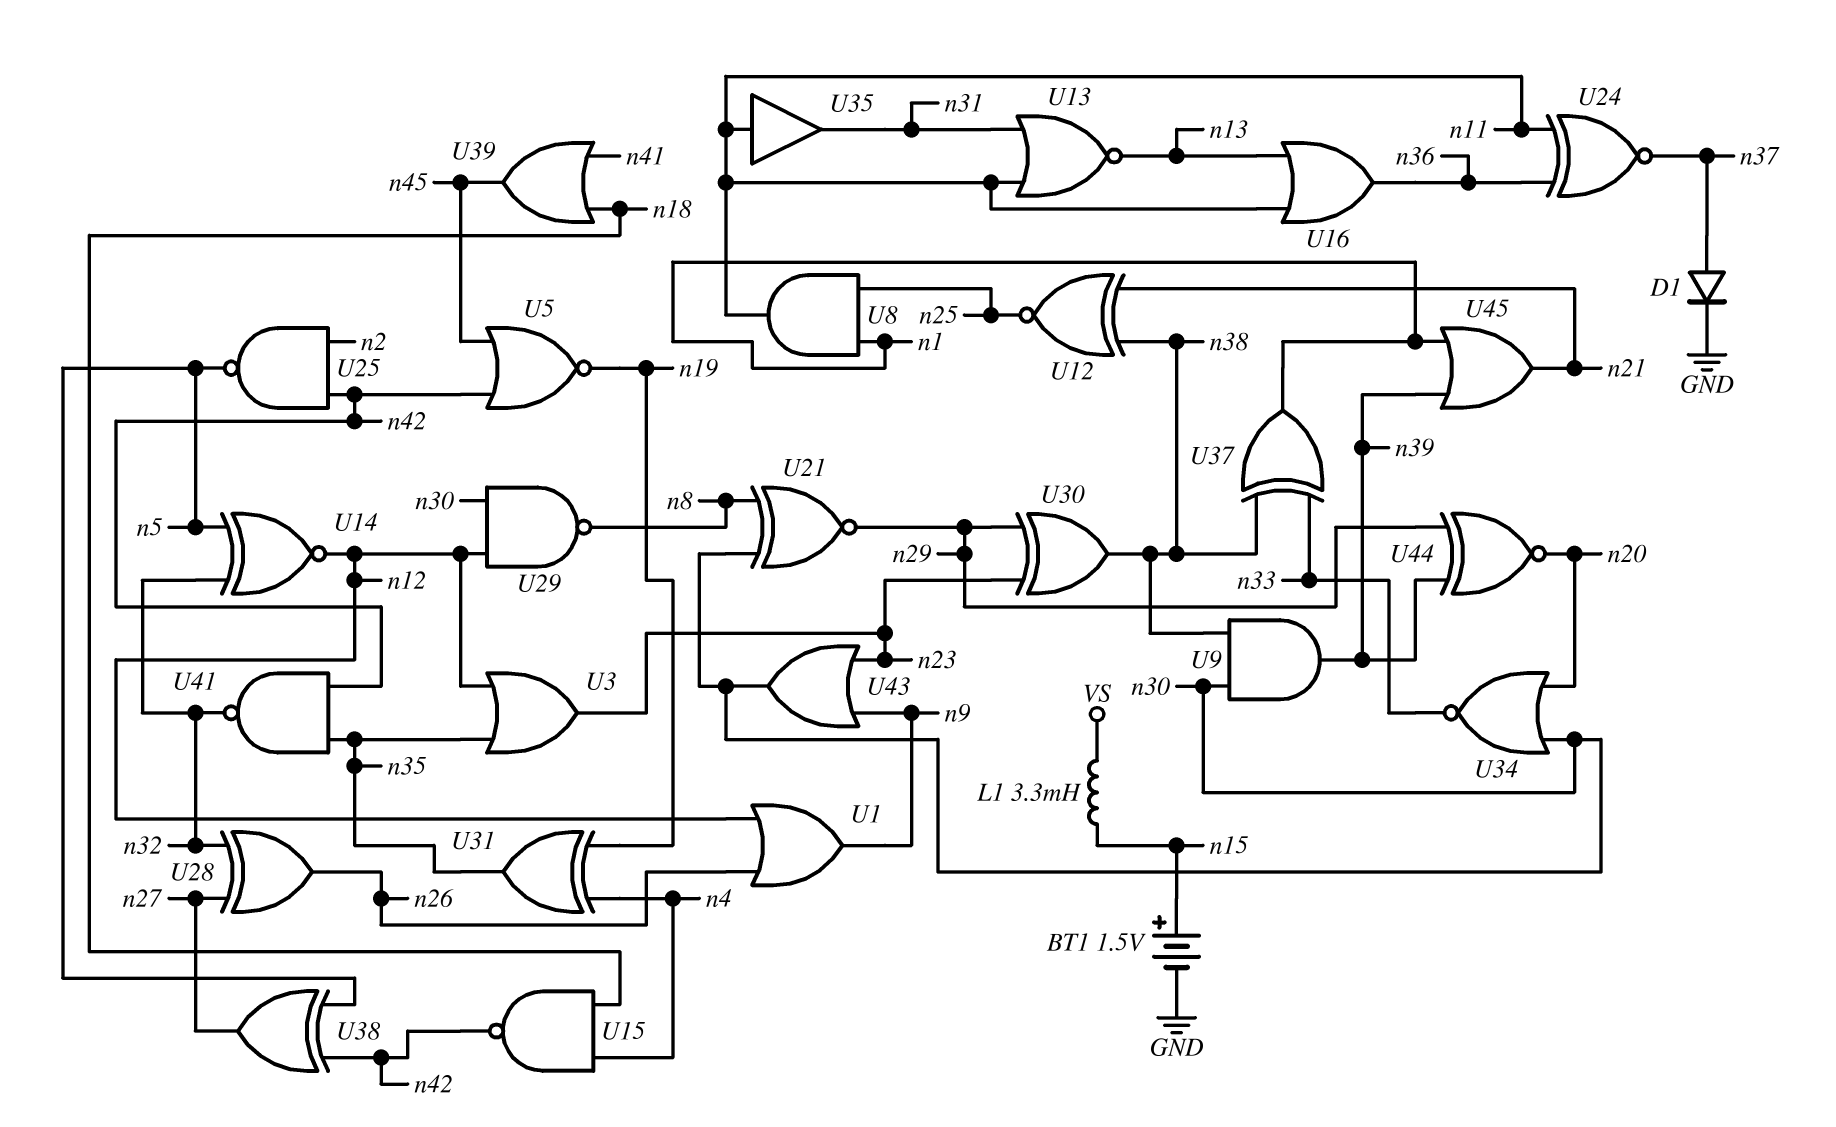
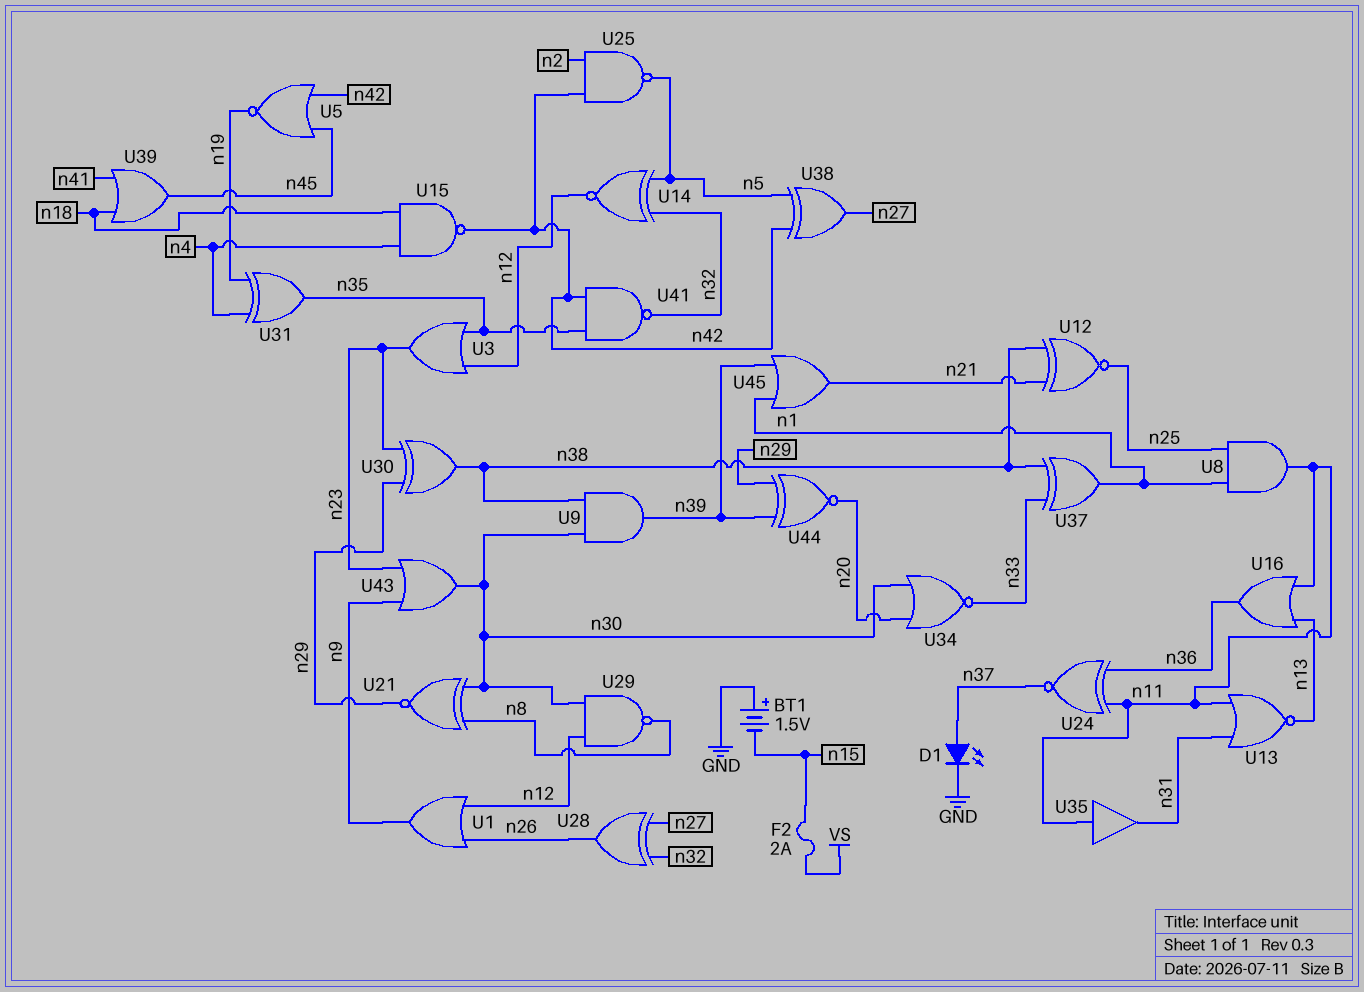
BT1: 1.5V (plus n15, minus GND) -> 1.5V (plus GND, minus n15)
D1: diode (A n37, K GND) -> LED (A n37, K GND)
F2: none -> 2A (VS, n15)
L1: 3.3mH (VS, n15) -> none

